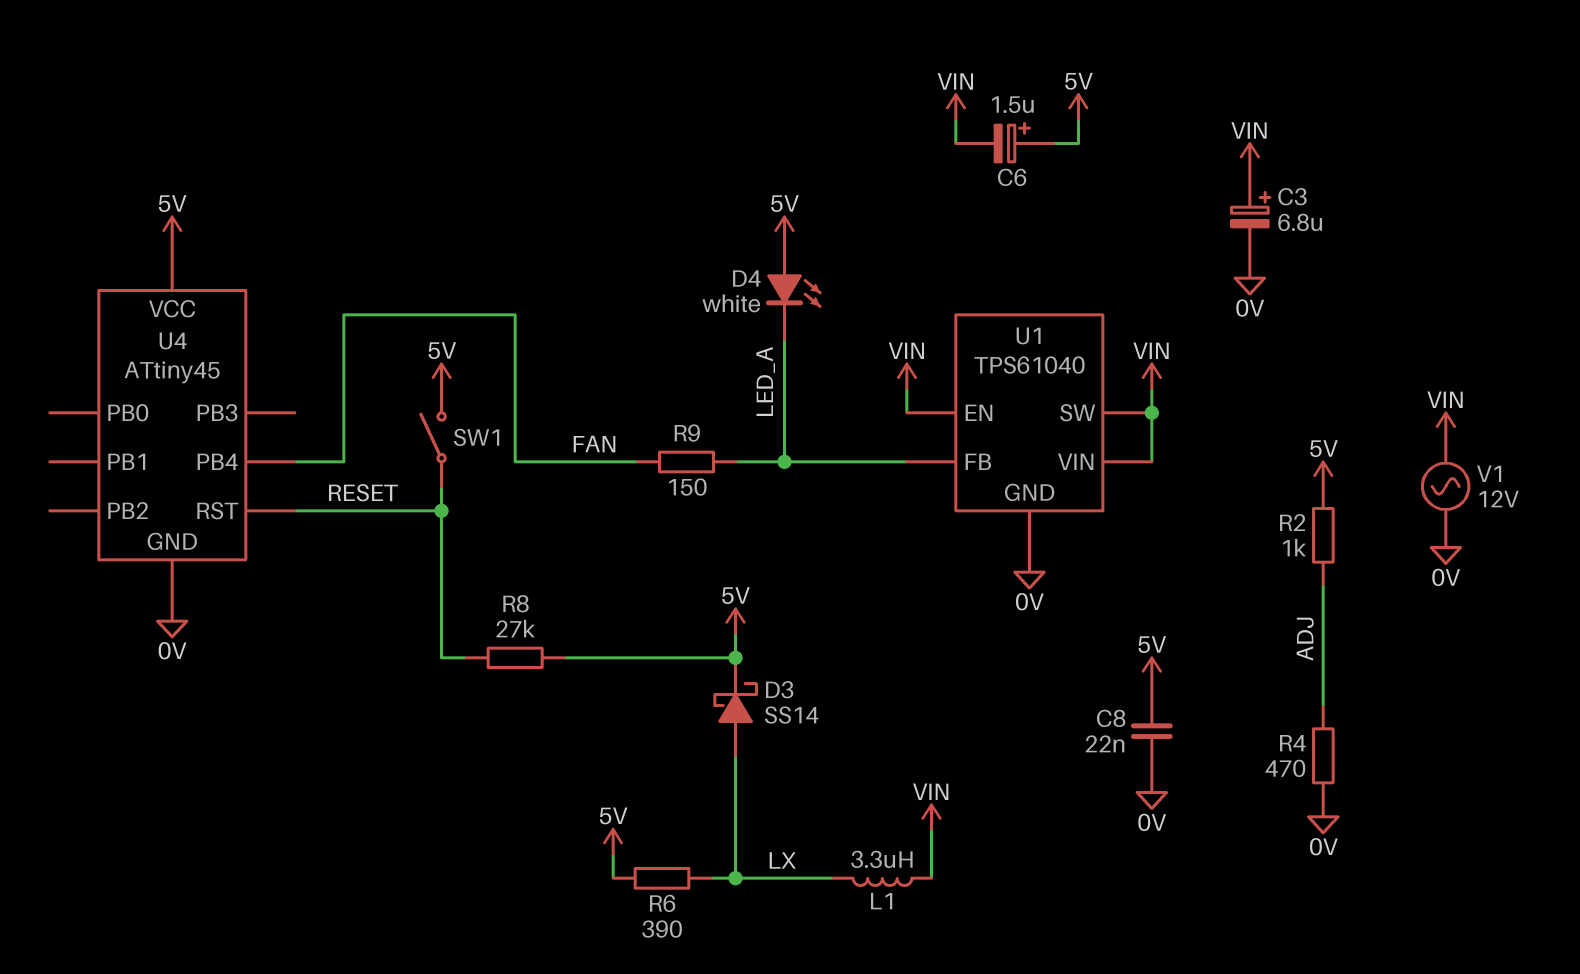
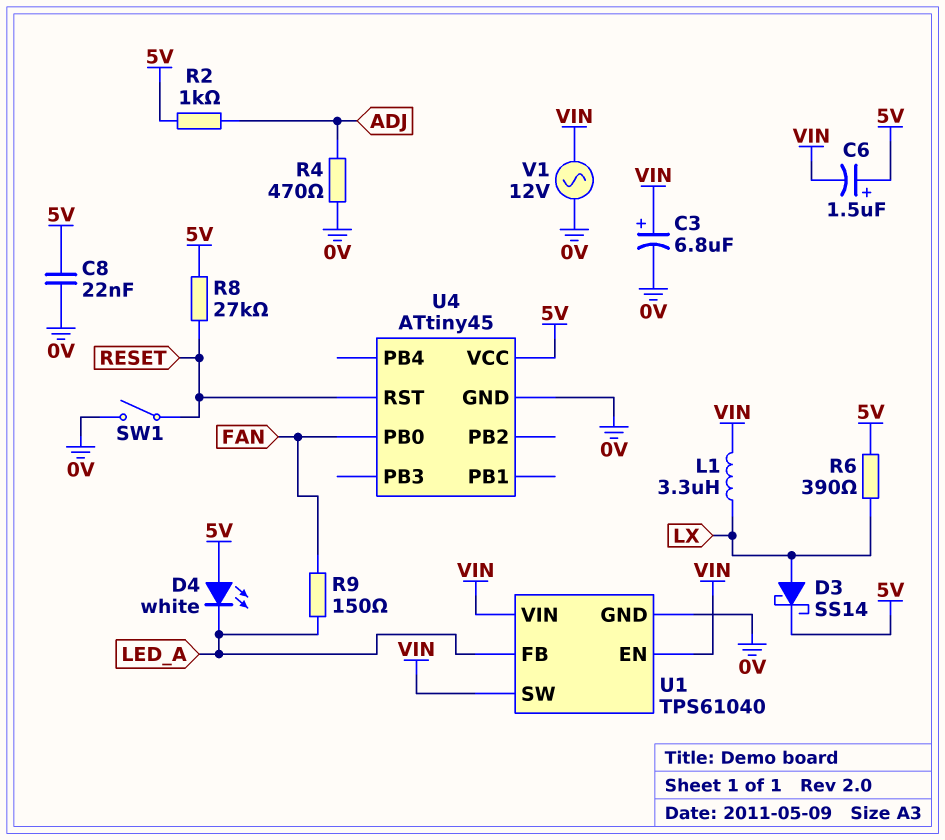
SW1: switch (5V, RESET) -> switch (0V, RESET)
U4 pin PB0: none -> FAN
U4 pin PB4: FAN -> none

